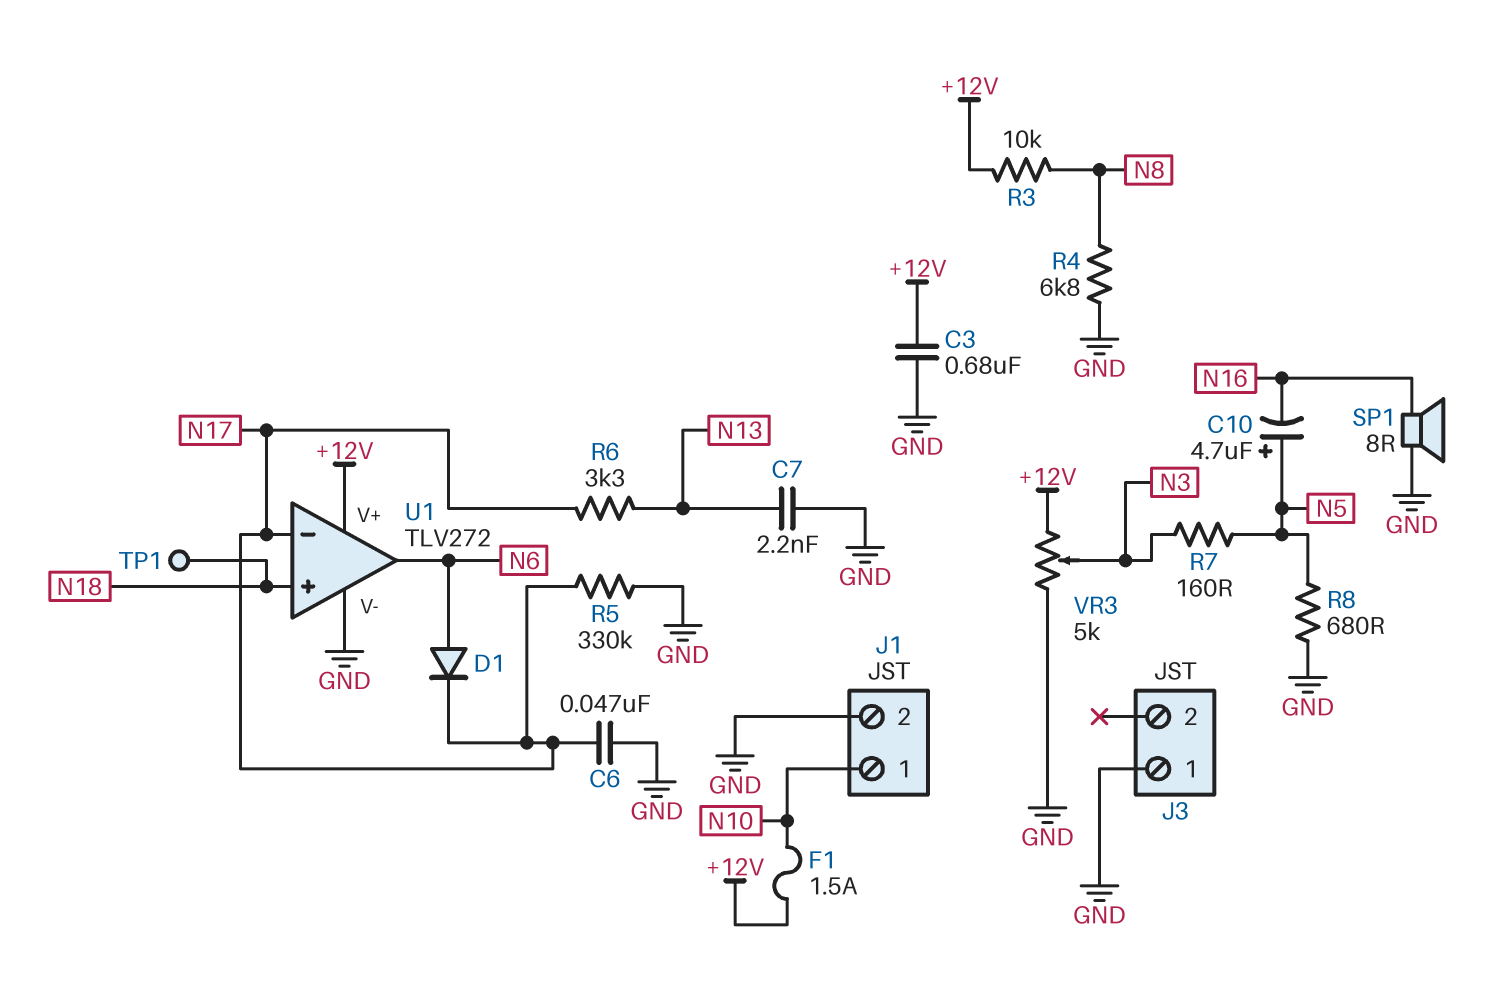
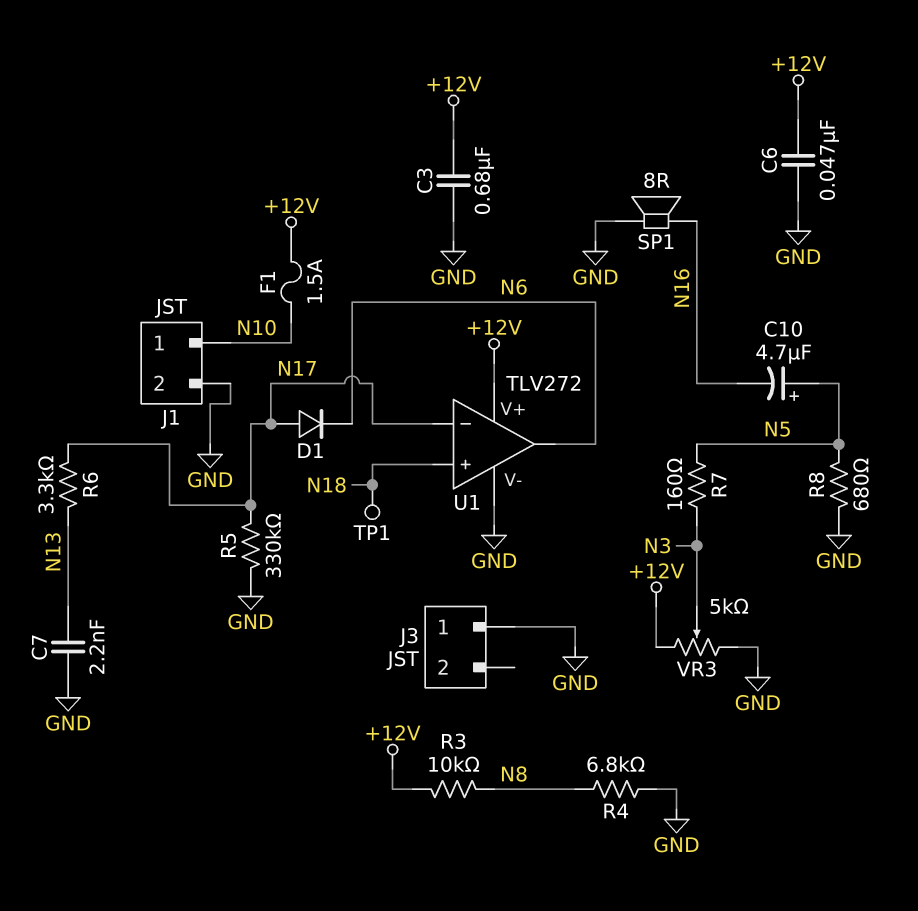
C6: 47nF (GND, N17) -> 47nF (+12V, GND)
D1: diode (A N6, K N17) -> diode (A N17, K N6)

